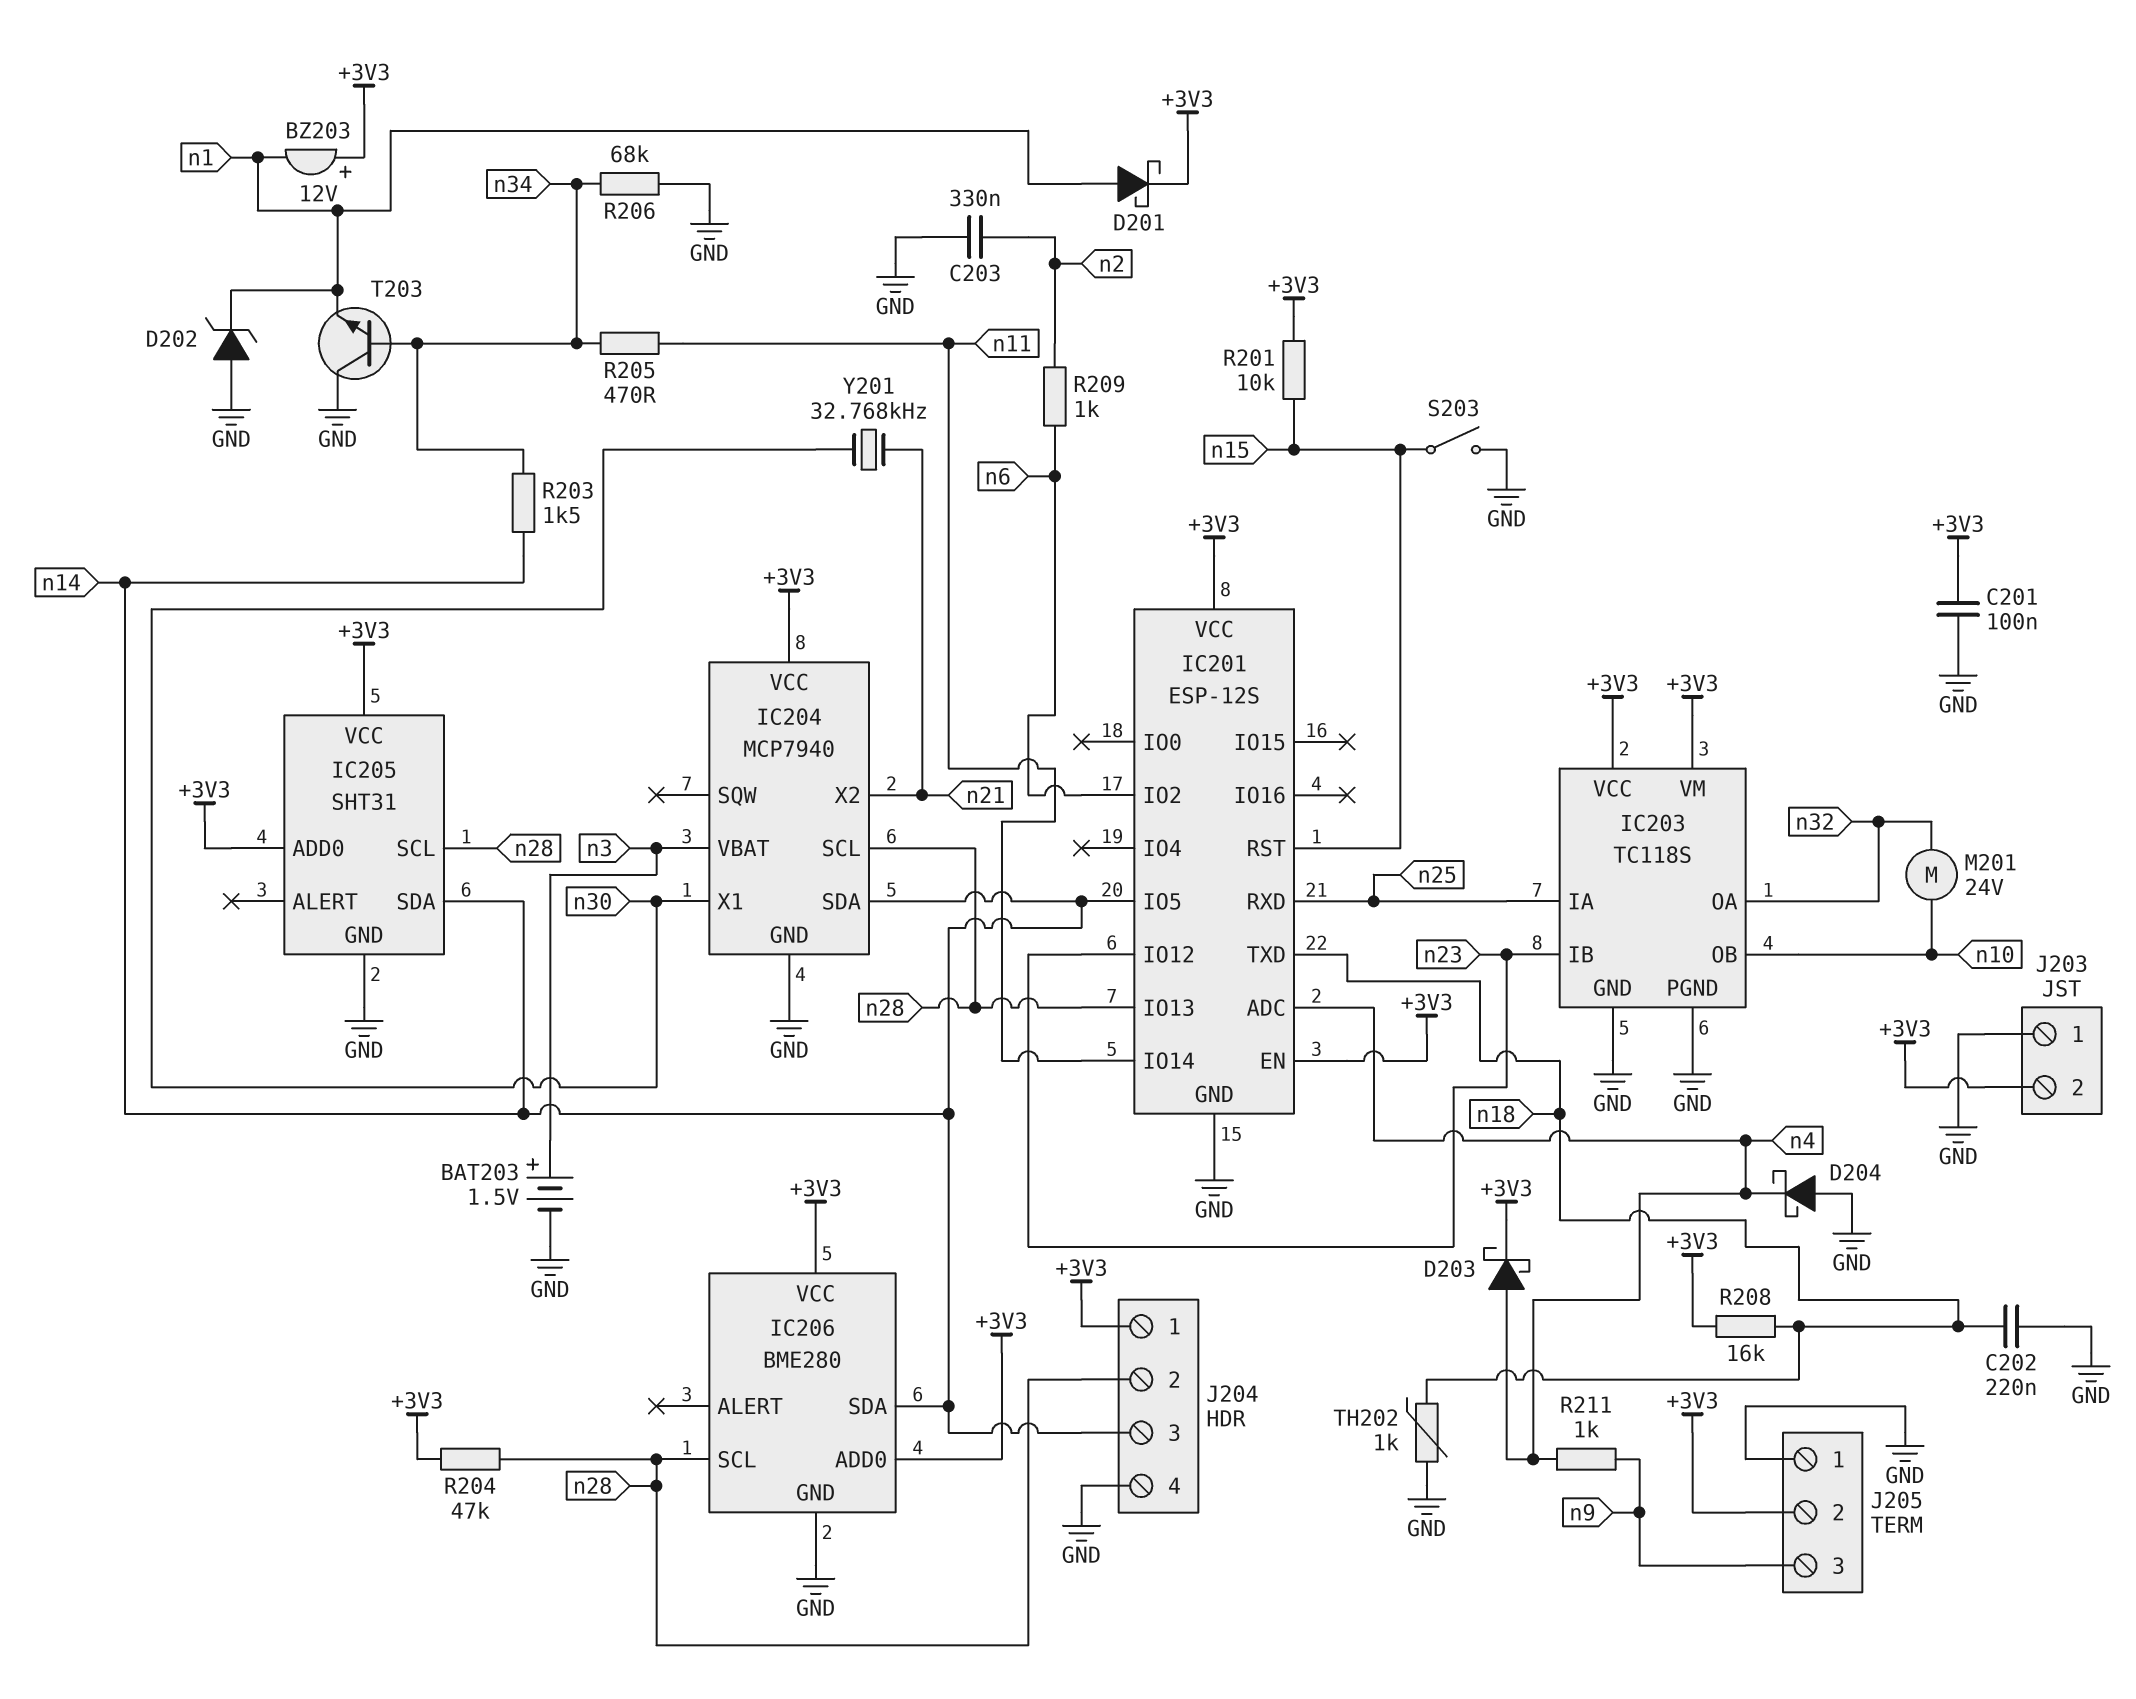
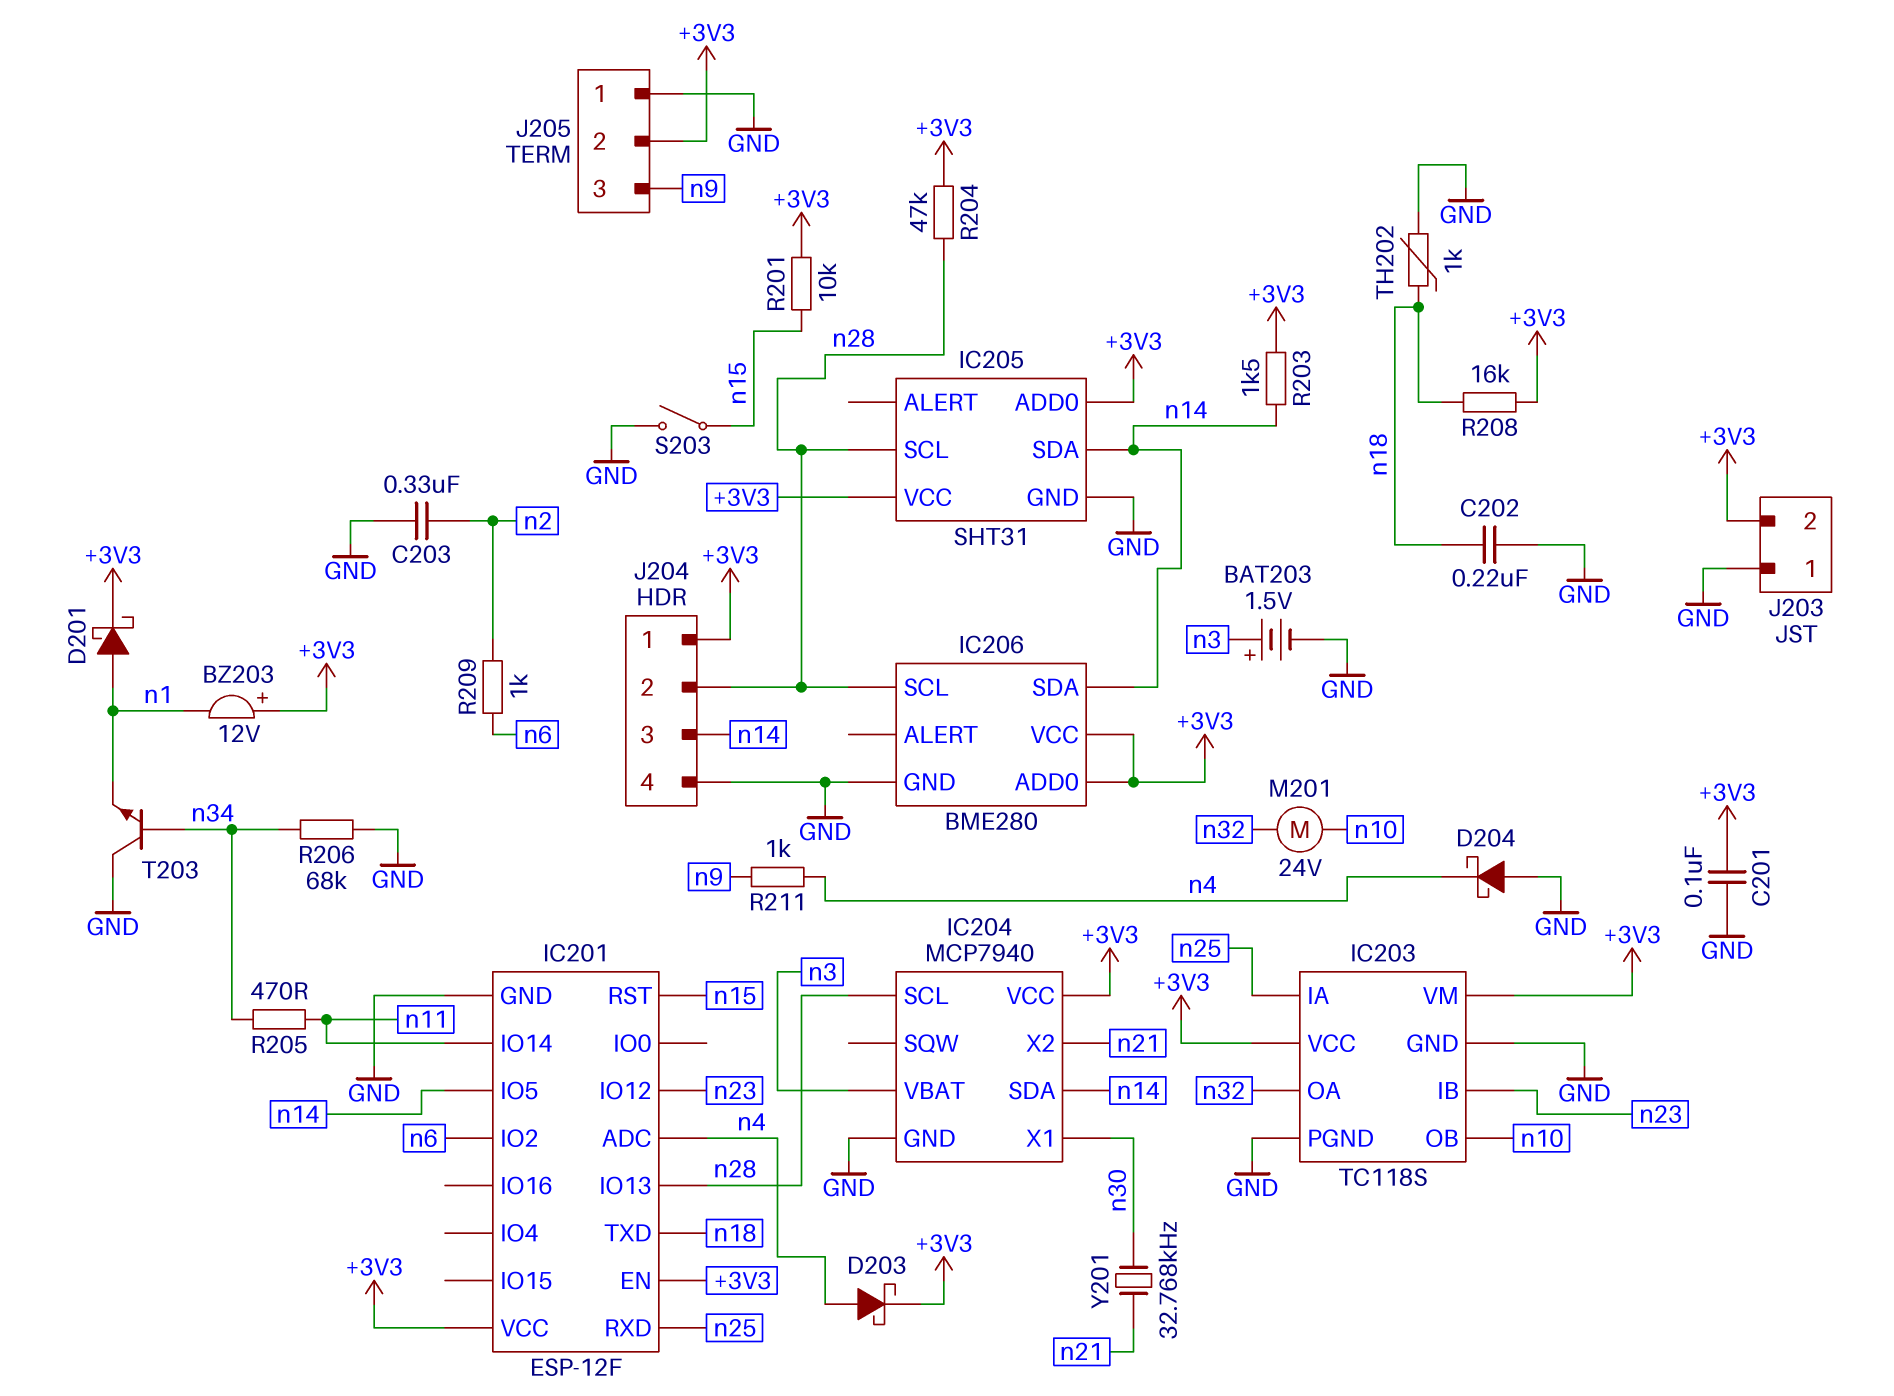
D202: zener (A GND, K n1) -> none
IC201: ESP-12S -> ESP-12F
R203: 1.5k (n14, n34) -> 1.5k (+3V3, n14)

